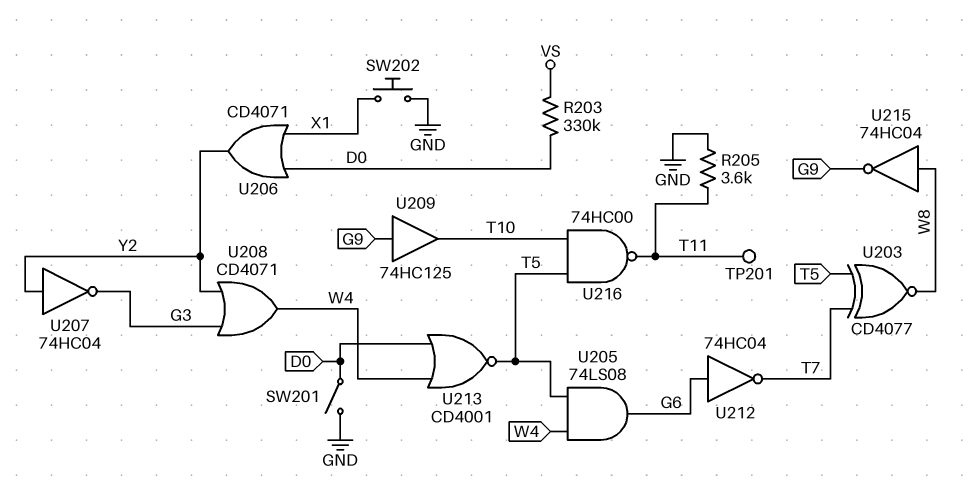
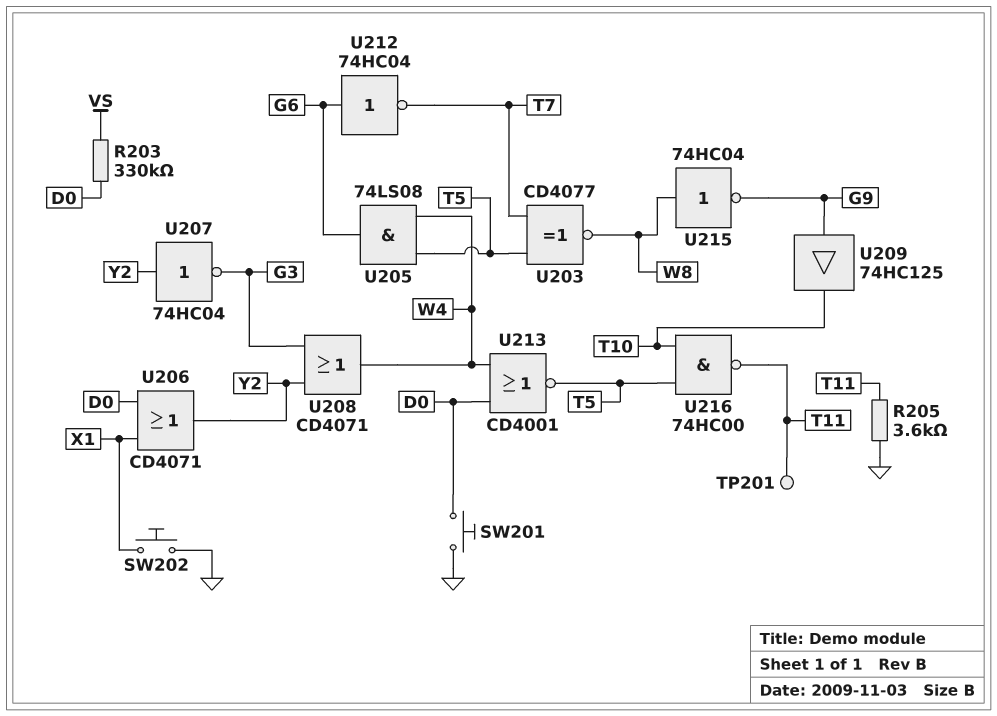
SW201: switch (D0, GND) -> button (D0, GND)

